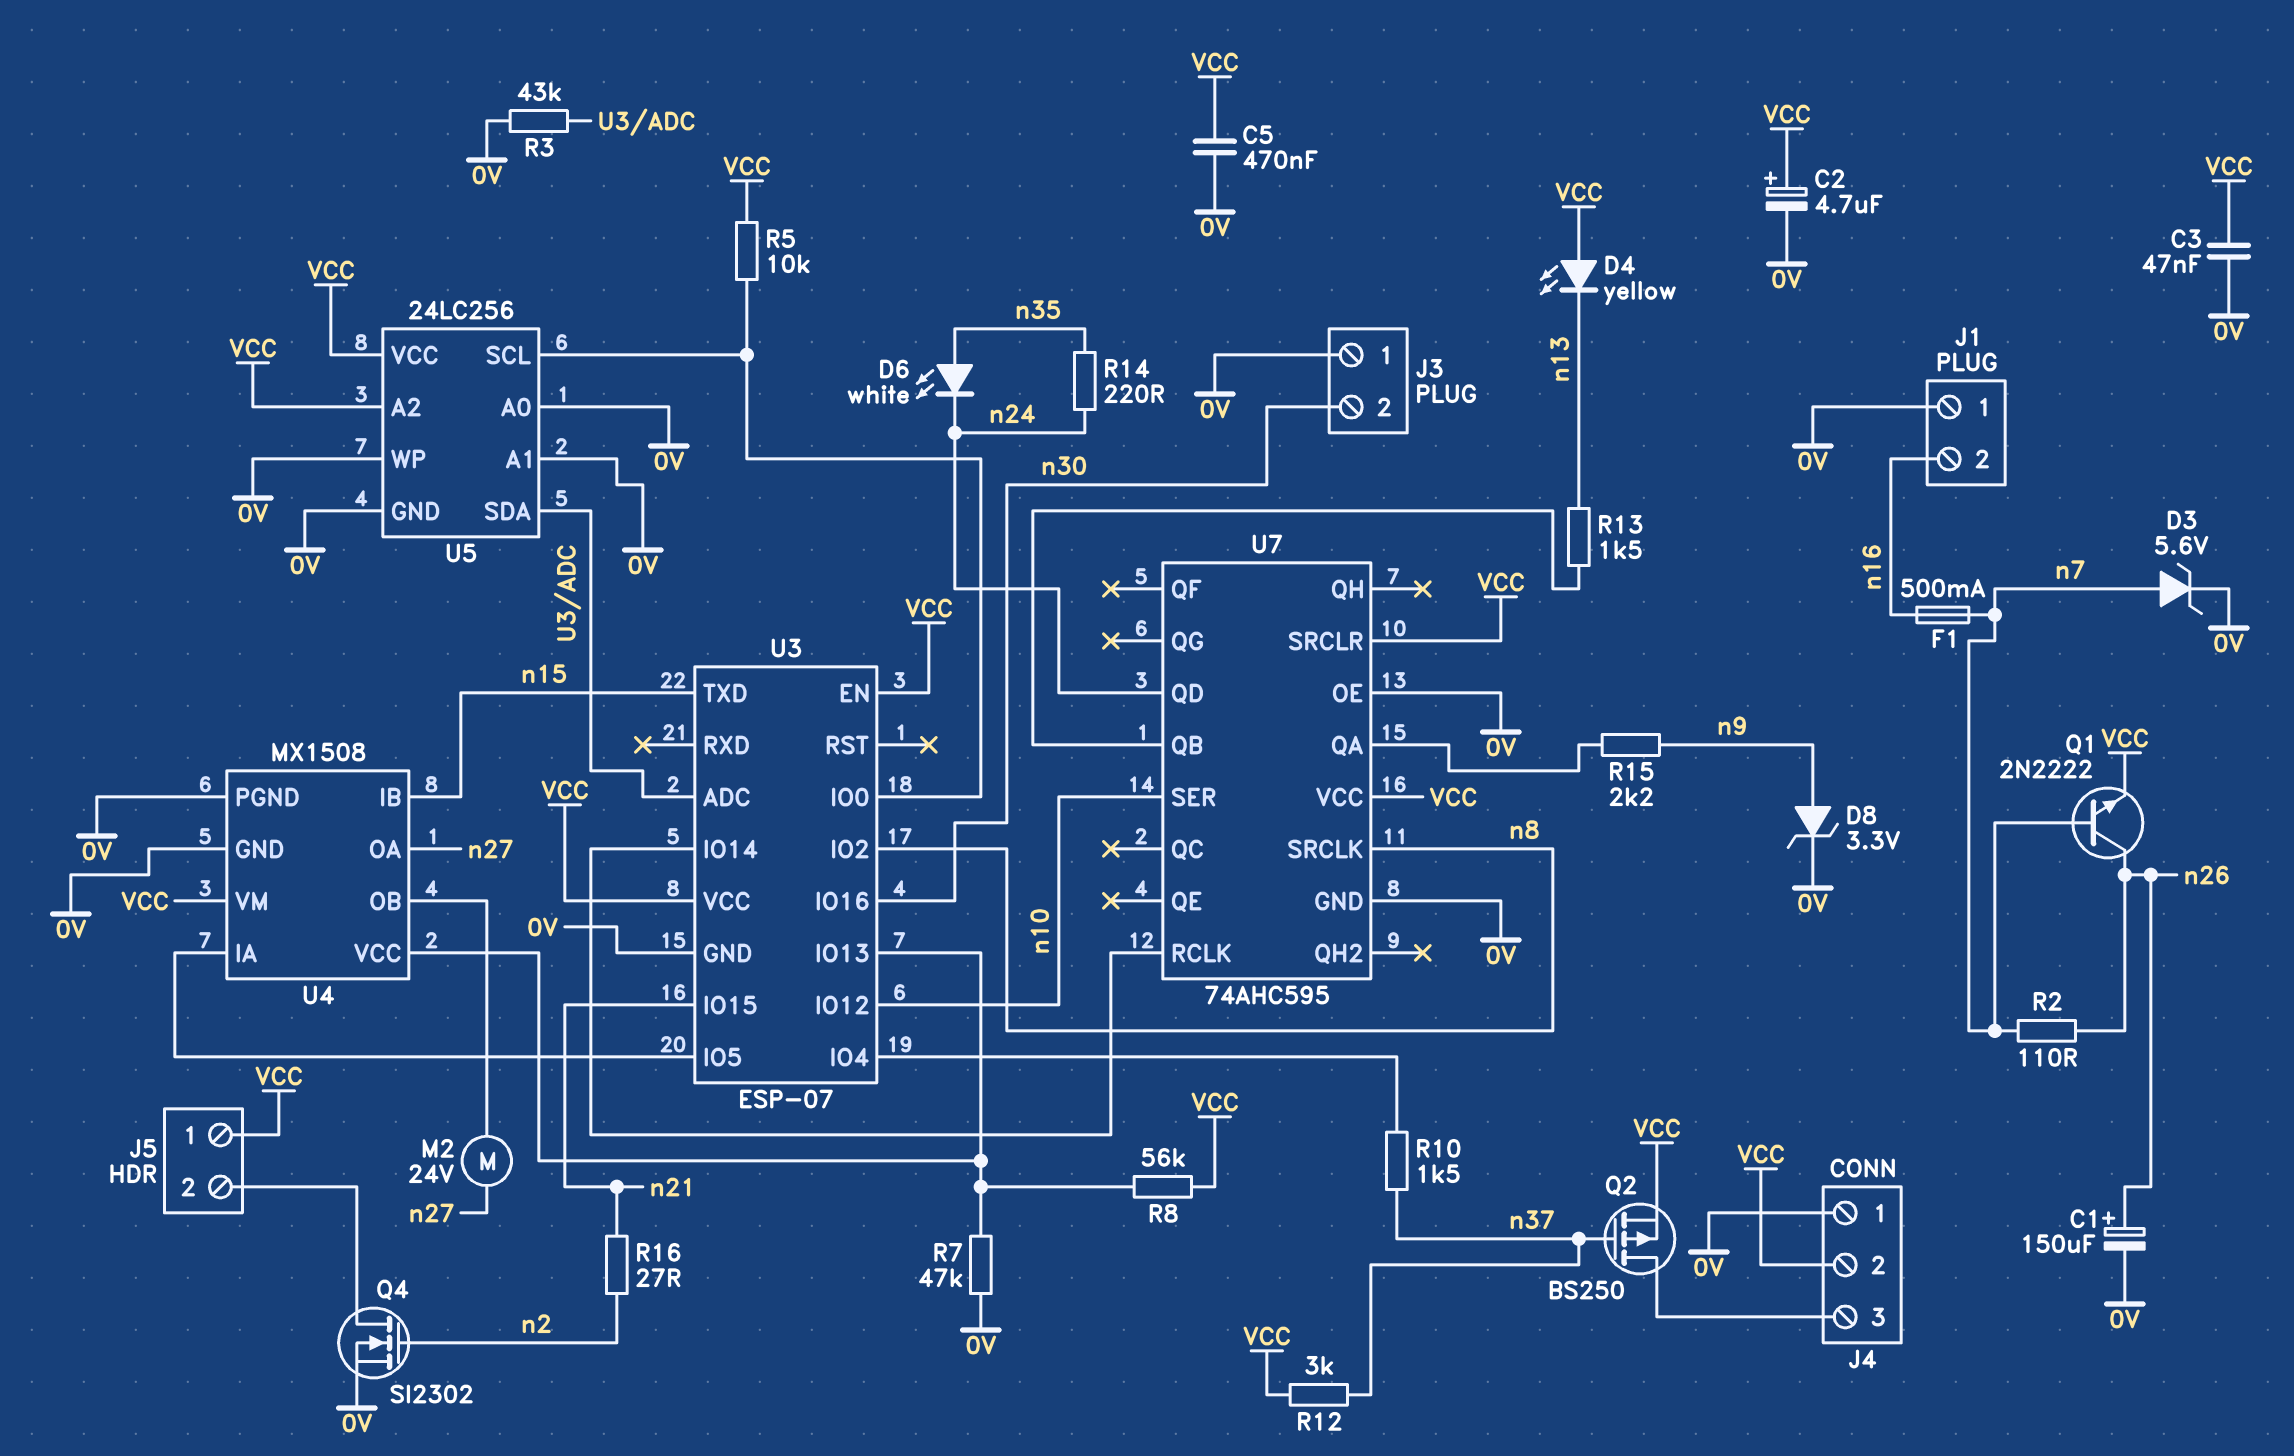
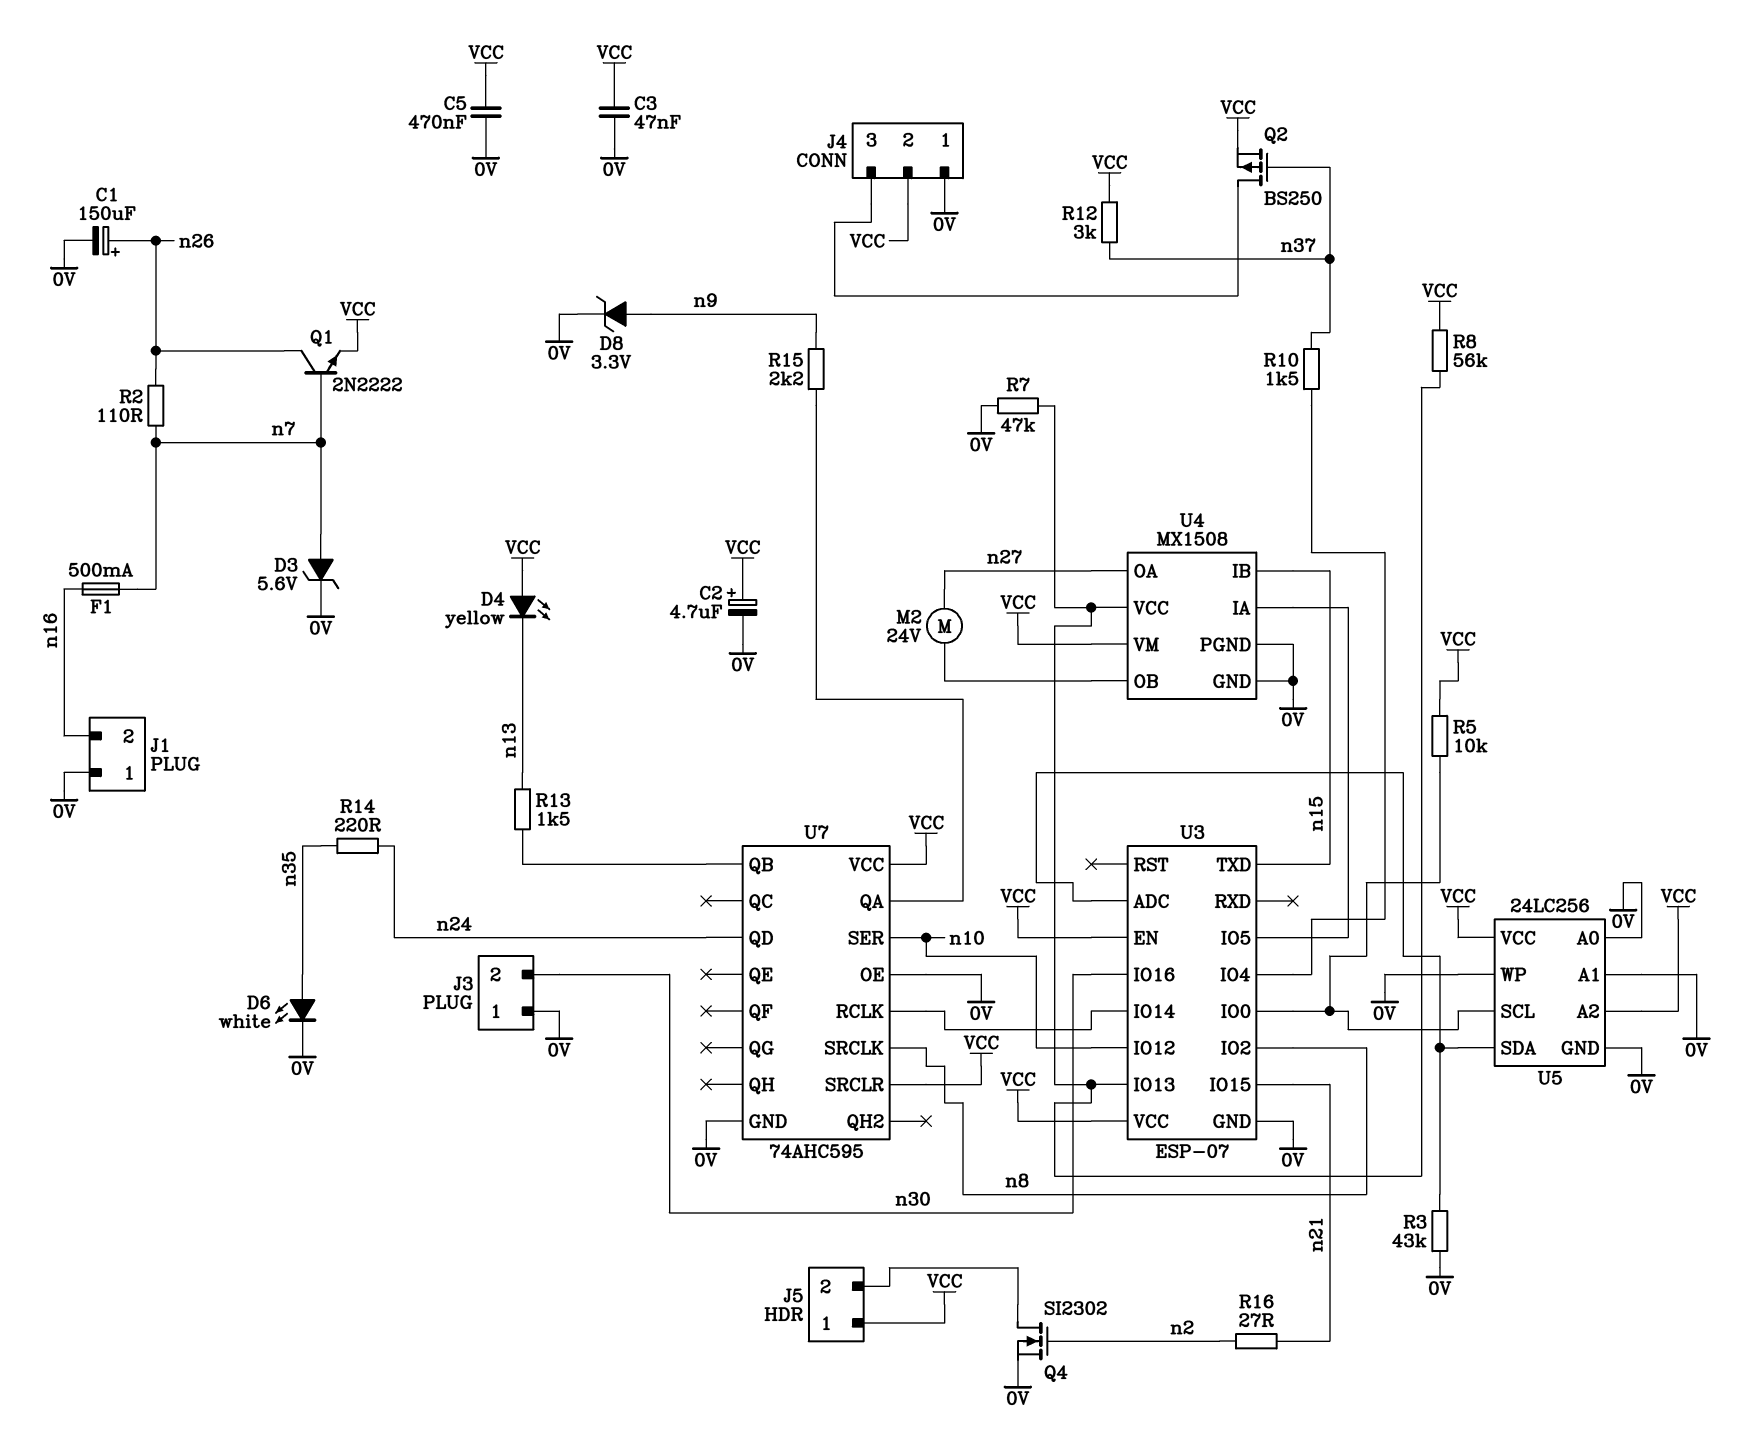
D6: LED white (A n35, K n24) -> LED white (A n35, K 0V)

